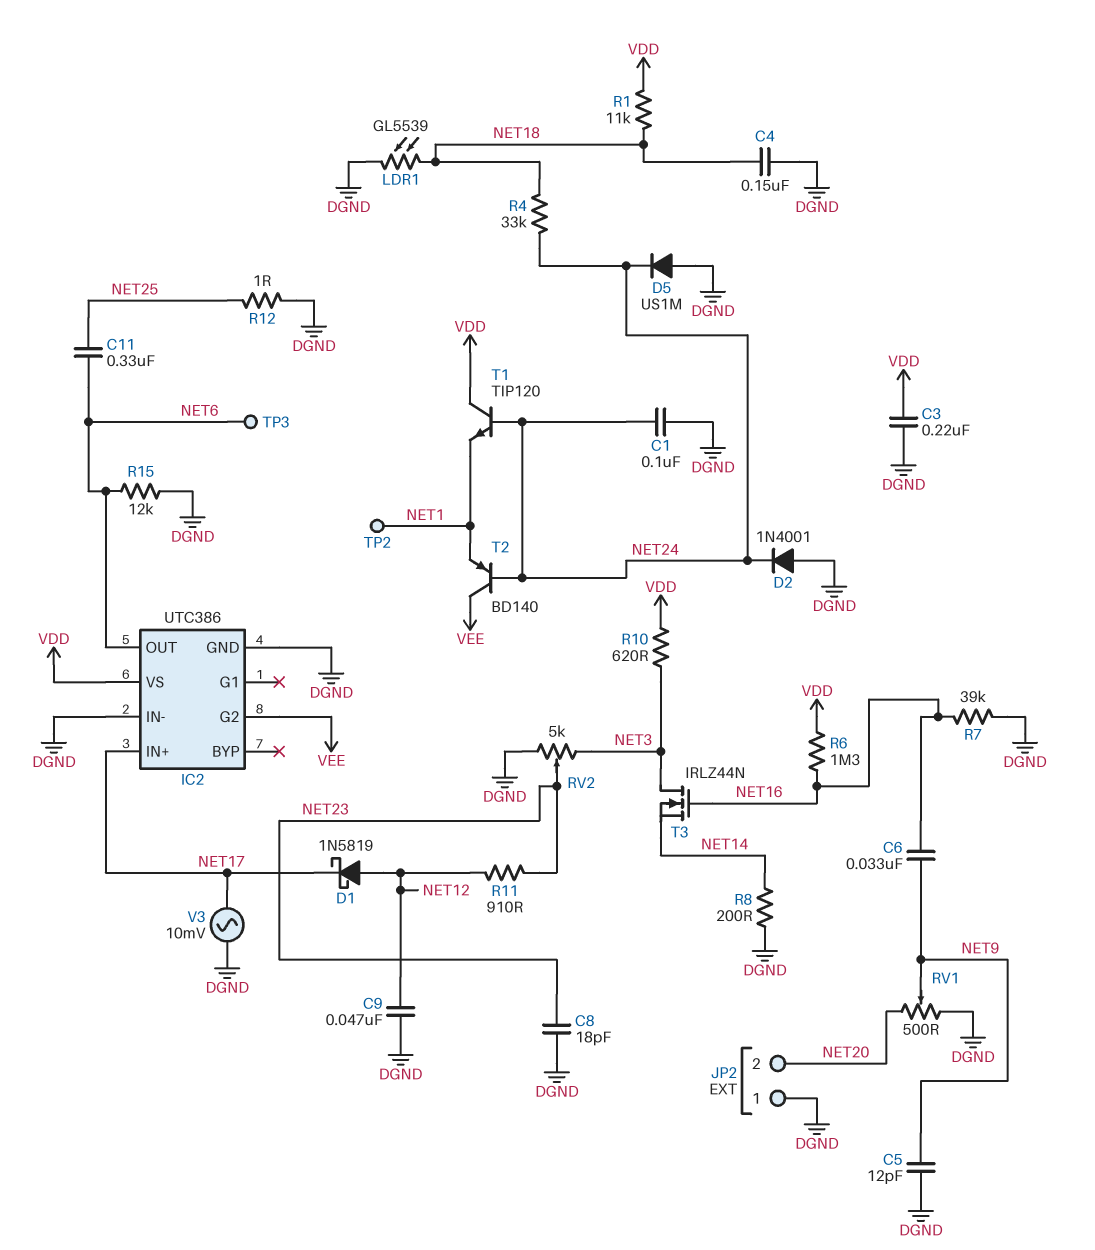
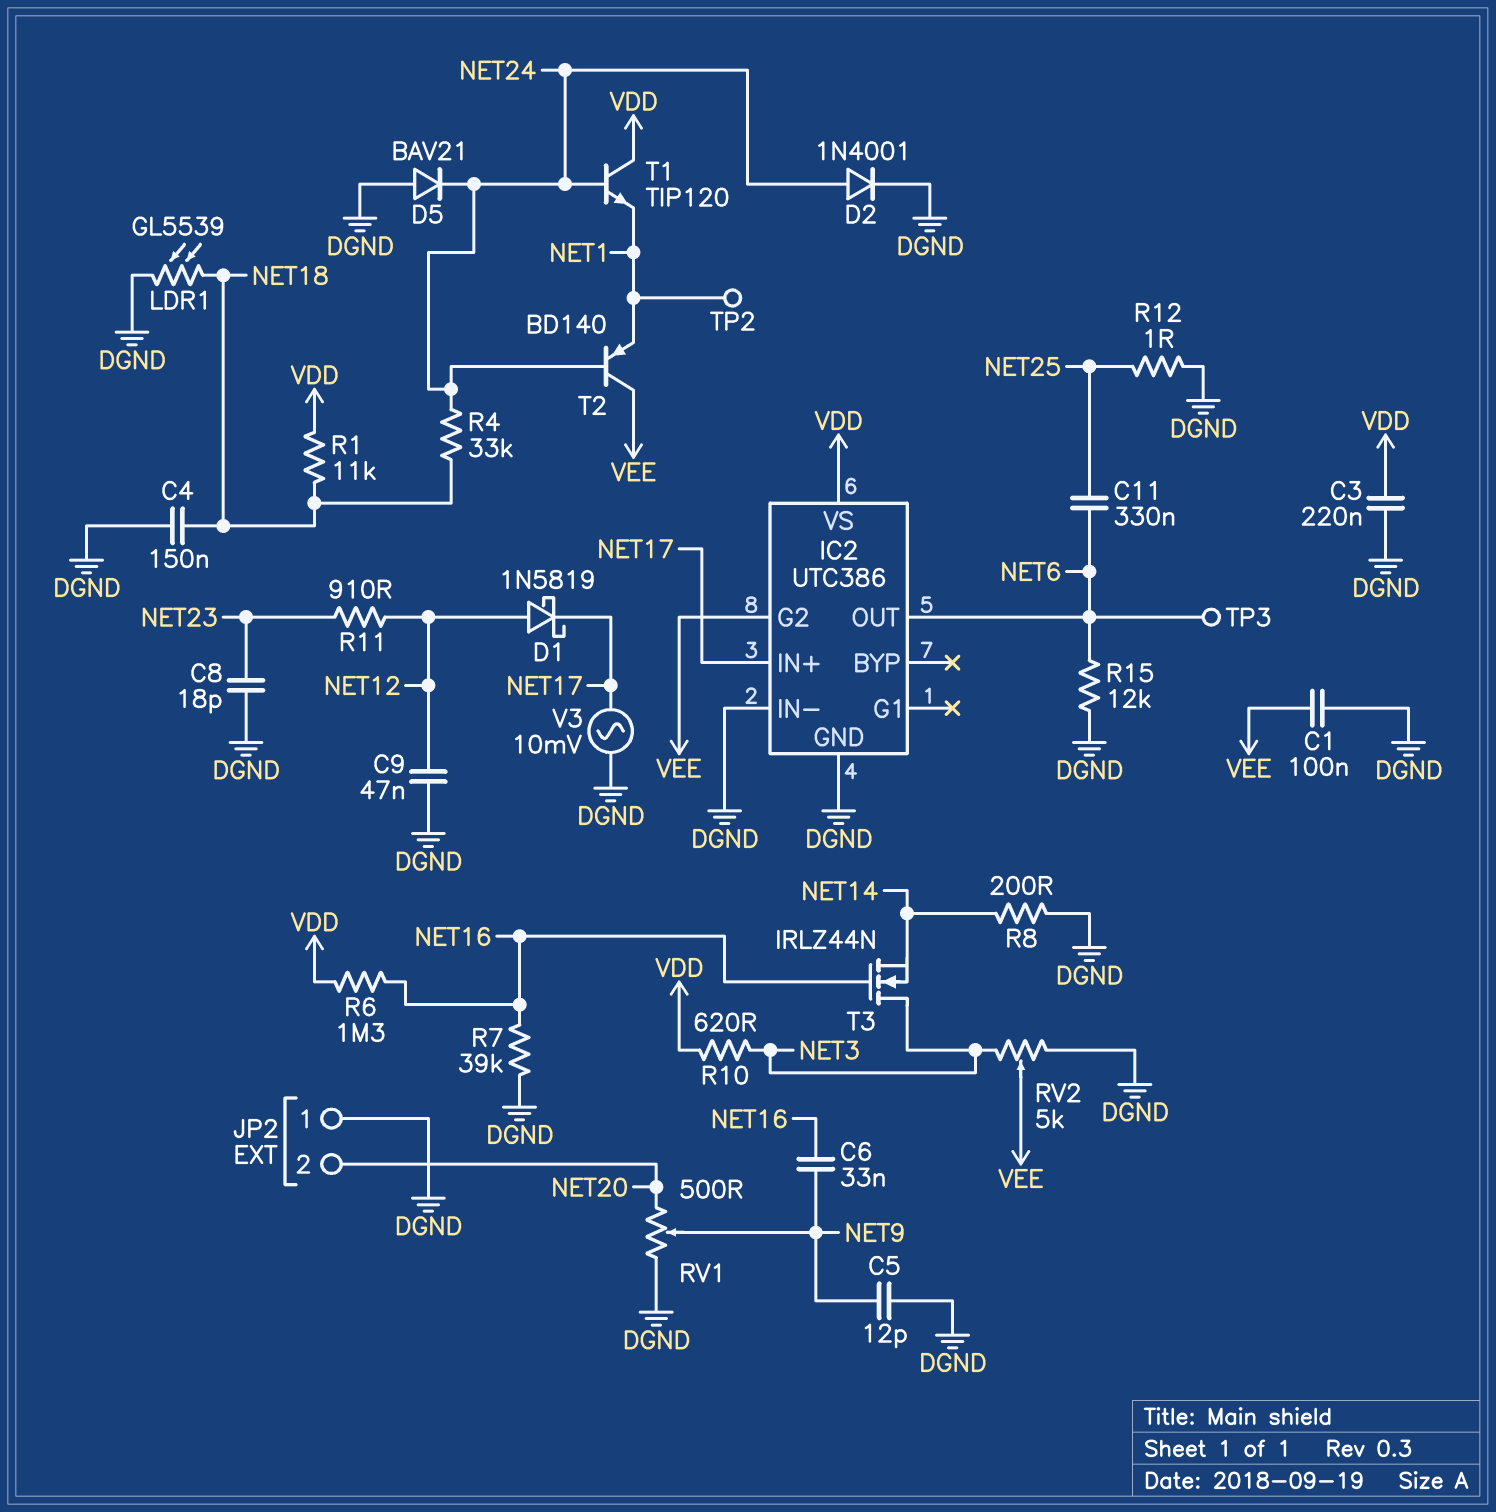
C1: 100nF (DGND, NET24) -> 100nF (DGND, VEE)
D2: diode 1N4001 (A DGND, K NET24) -> diode 1N4001 (A NET24, K DGND)
D5: diode US1M (A DGND, K NET24) -> diode BAV21 (A DGND, K NET24)
RV2: 5k (DGND, NET3, wiper NET23) -> 5k (DGND, NET3, wiper VEE)

